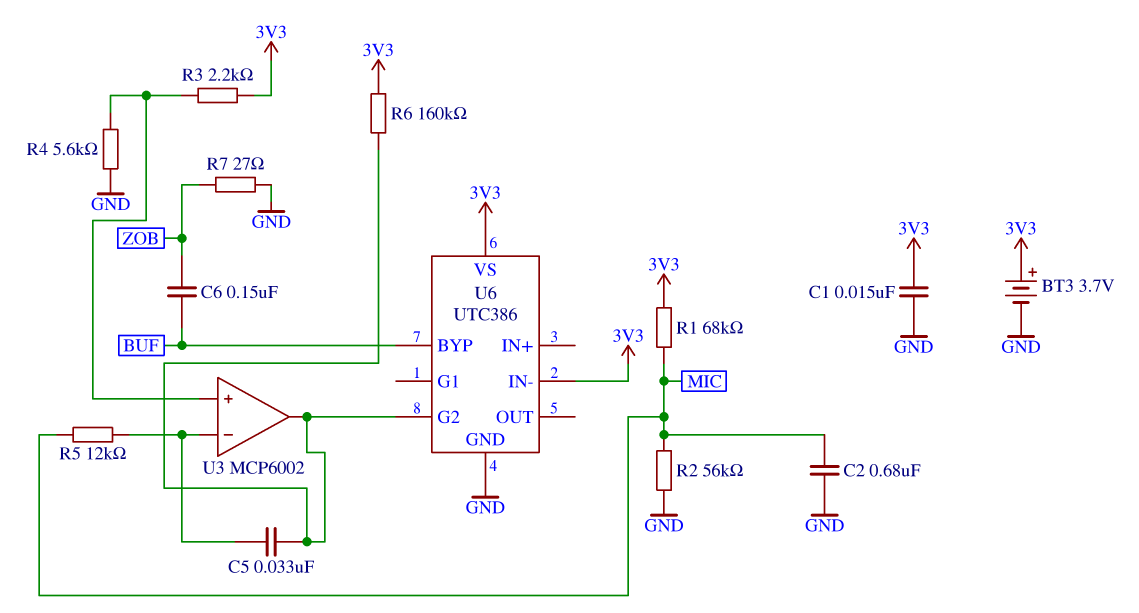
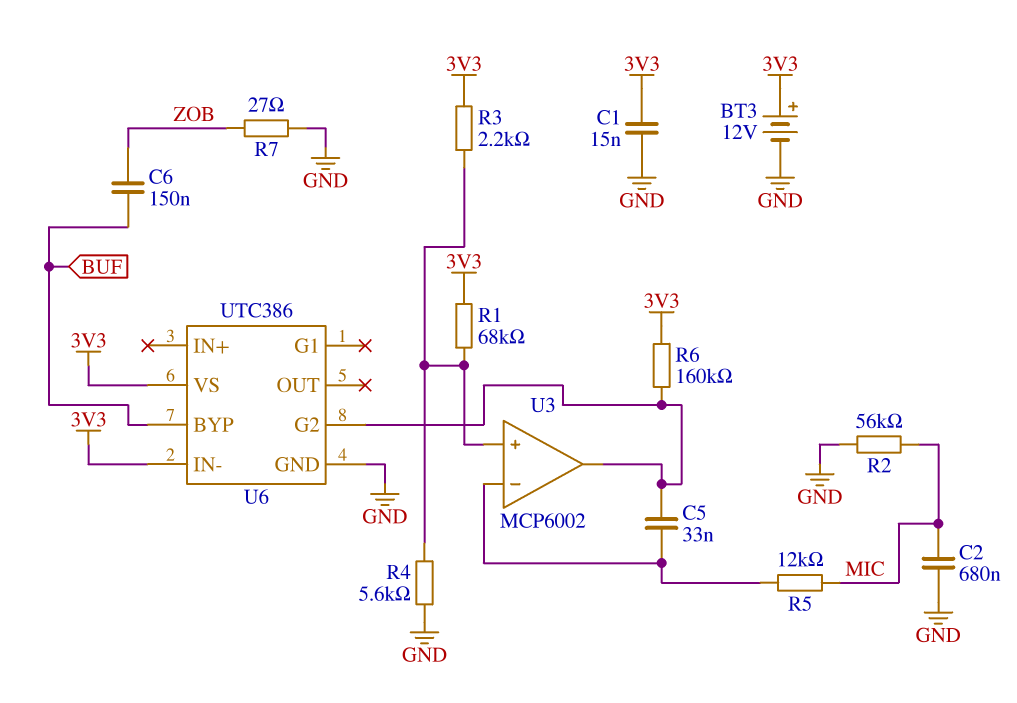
BT3: 3.7V (plus 3V3, minus GND) -> 12V (plus 3V3, minus GND)
R1: 68k (3V3, MIC) -> 68k (3V3, U3/in+)

